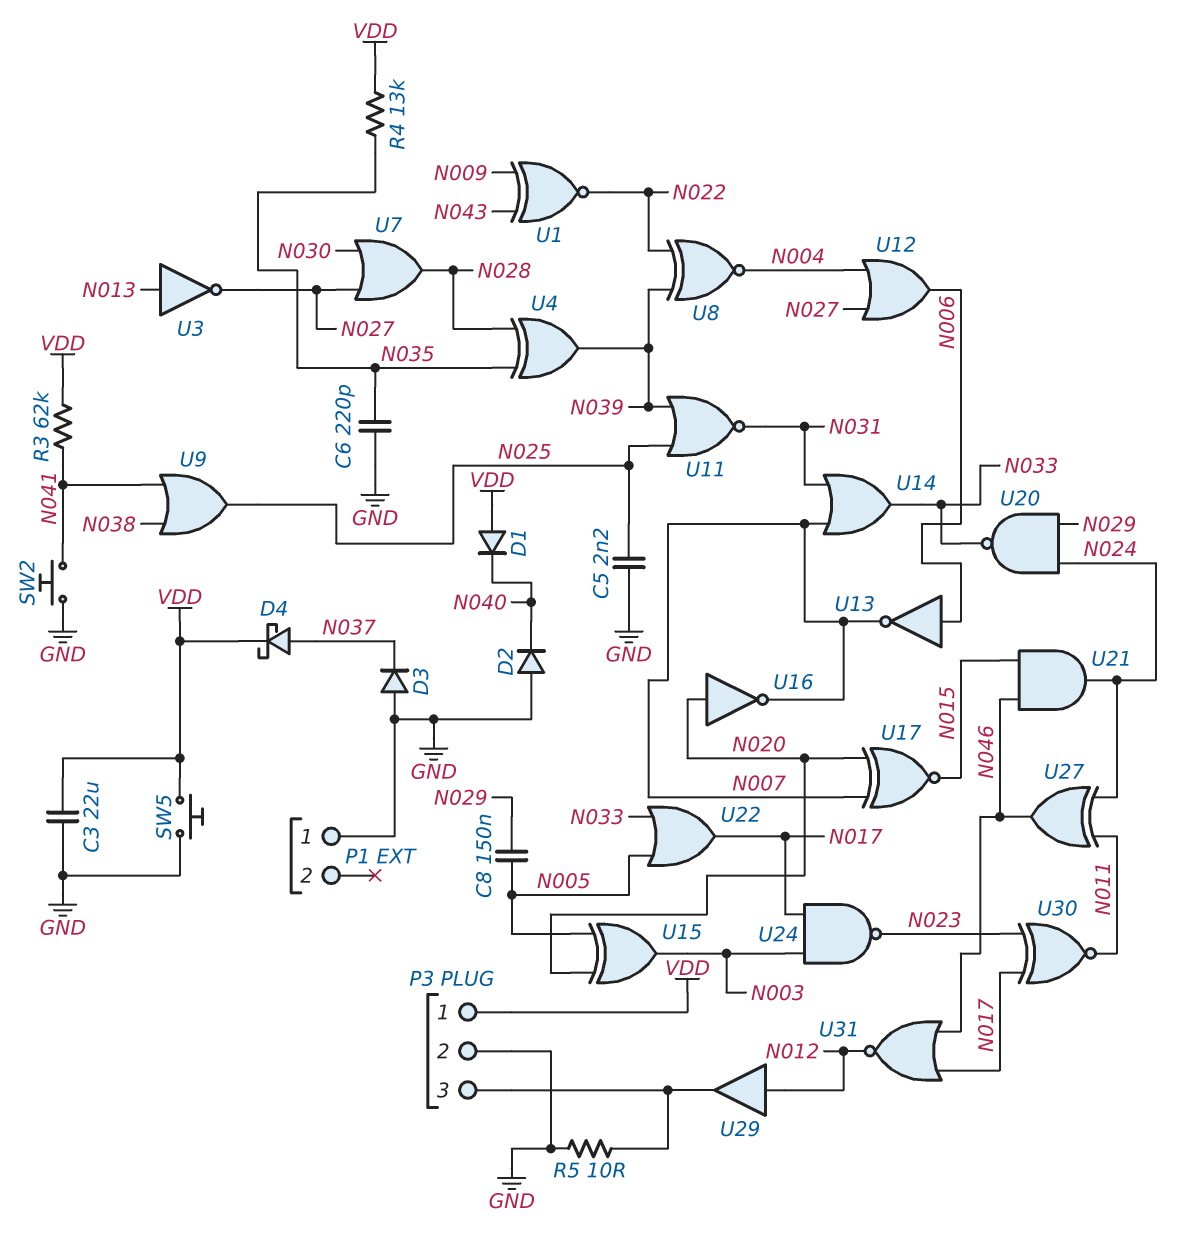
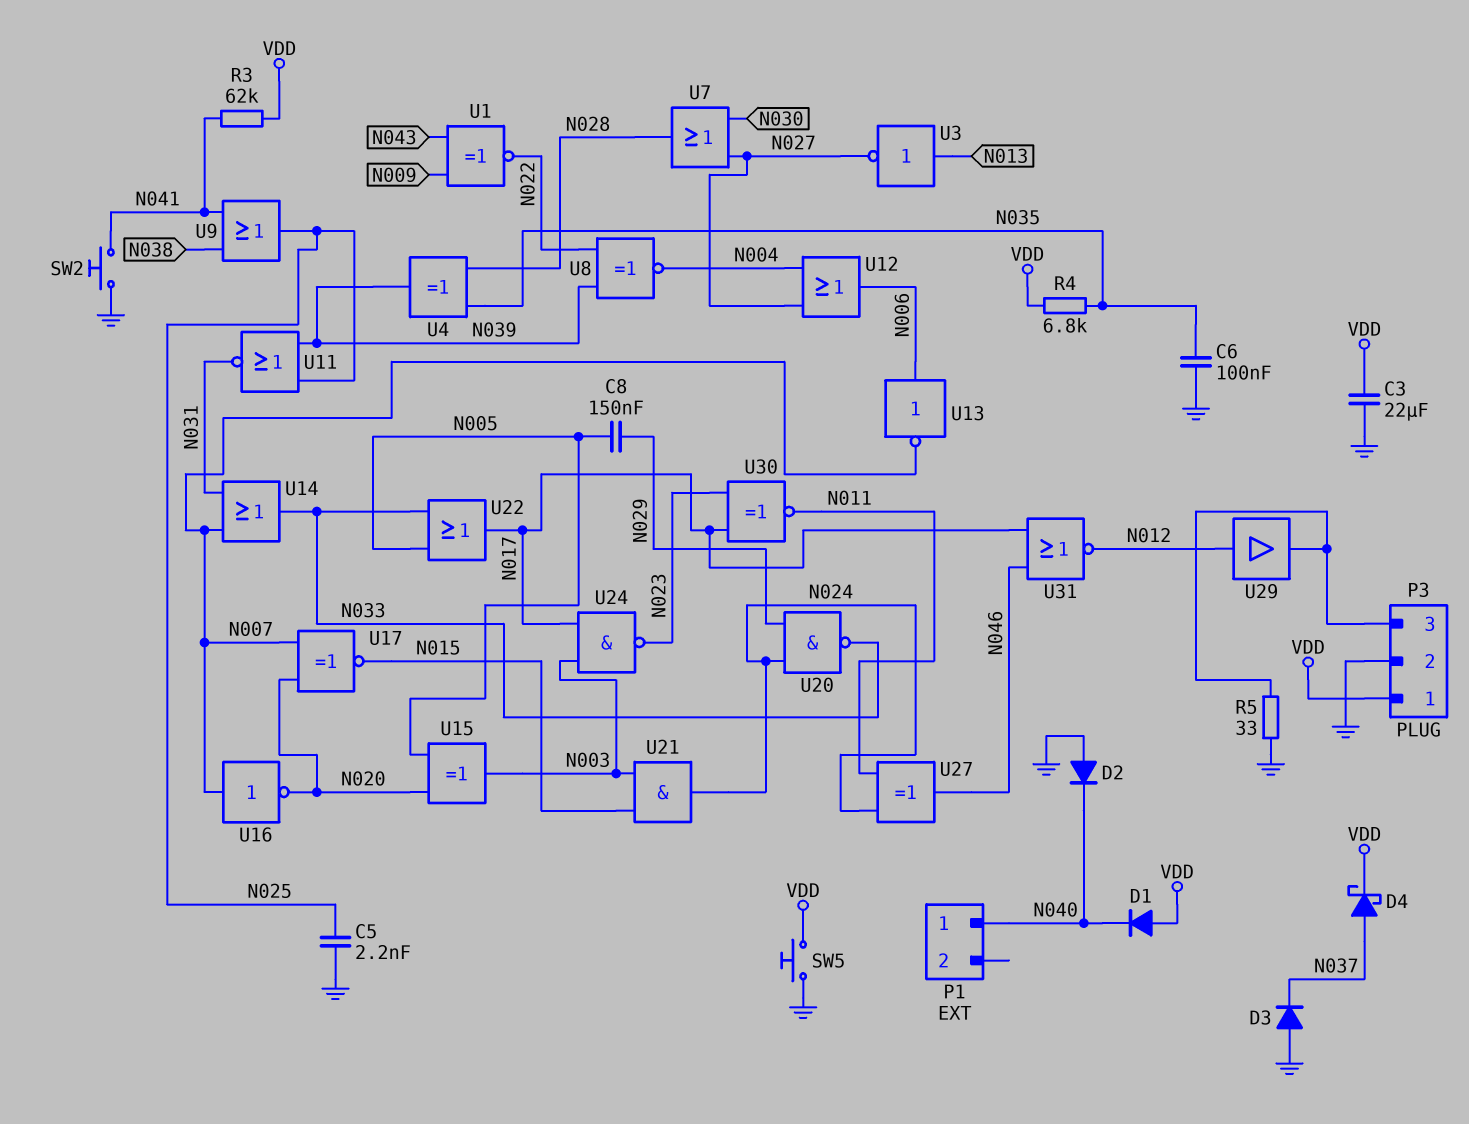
C6: 220pF (GND, N035) -> 100nF (GND, N035)
P1 pin 1: GND -> N040
R4: 13k (N035, VDD) -> 6.8k (N035, VDD)
R5: 10 (GND, P3/3) -> 33 (GND, P3/3)
U16: NOT (in N020, out N007) -> NOT (in N007, out N020)
U21: AND (in N015, in N046, out N024) -> AND (in N003, in N015, out N024)

